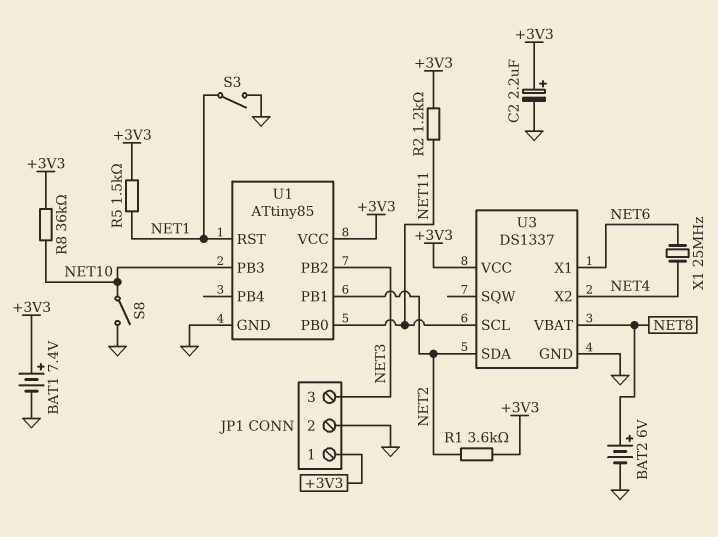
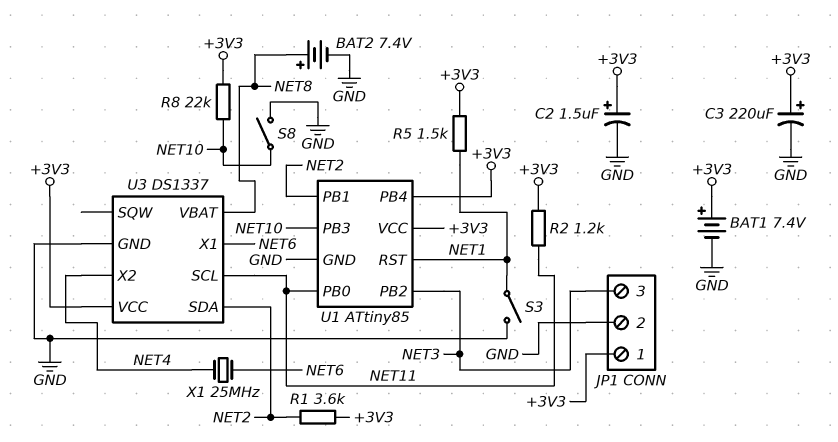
BAT2: 6V (plus NET8, minus GND) -> 7.4V (plus NET8, minus GND)
C2: 2.2uF (plus +3V3, minus GND) -> 1.5uF (plus +3V3, minus GND)
C3: none -> 220uF (plus +3V3, minus GND)
R8: 36k (+3V3, NET10) -> 22k (+3V3, NET10)
U1 pin PB4: none -> +3V3

